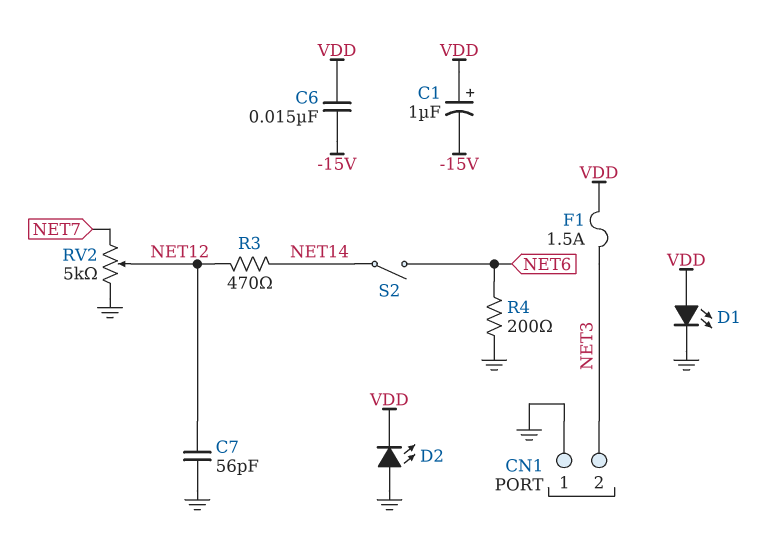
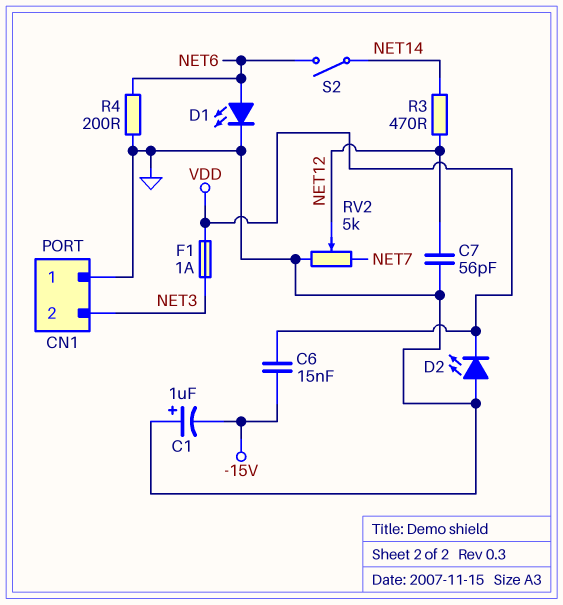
C1: 1uF (plus VDD, minus -15V) -> 1uF (plus GND, minus -15V)
D1: LED (A VDD, K GND) -> LED (A NET6, K GND)
F1: 1.5A (NET3, VDD) -> 1A (NET3, VDD)

